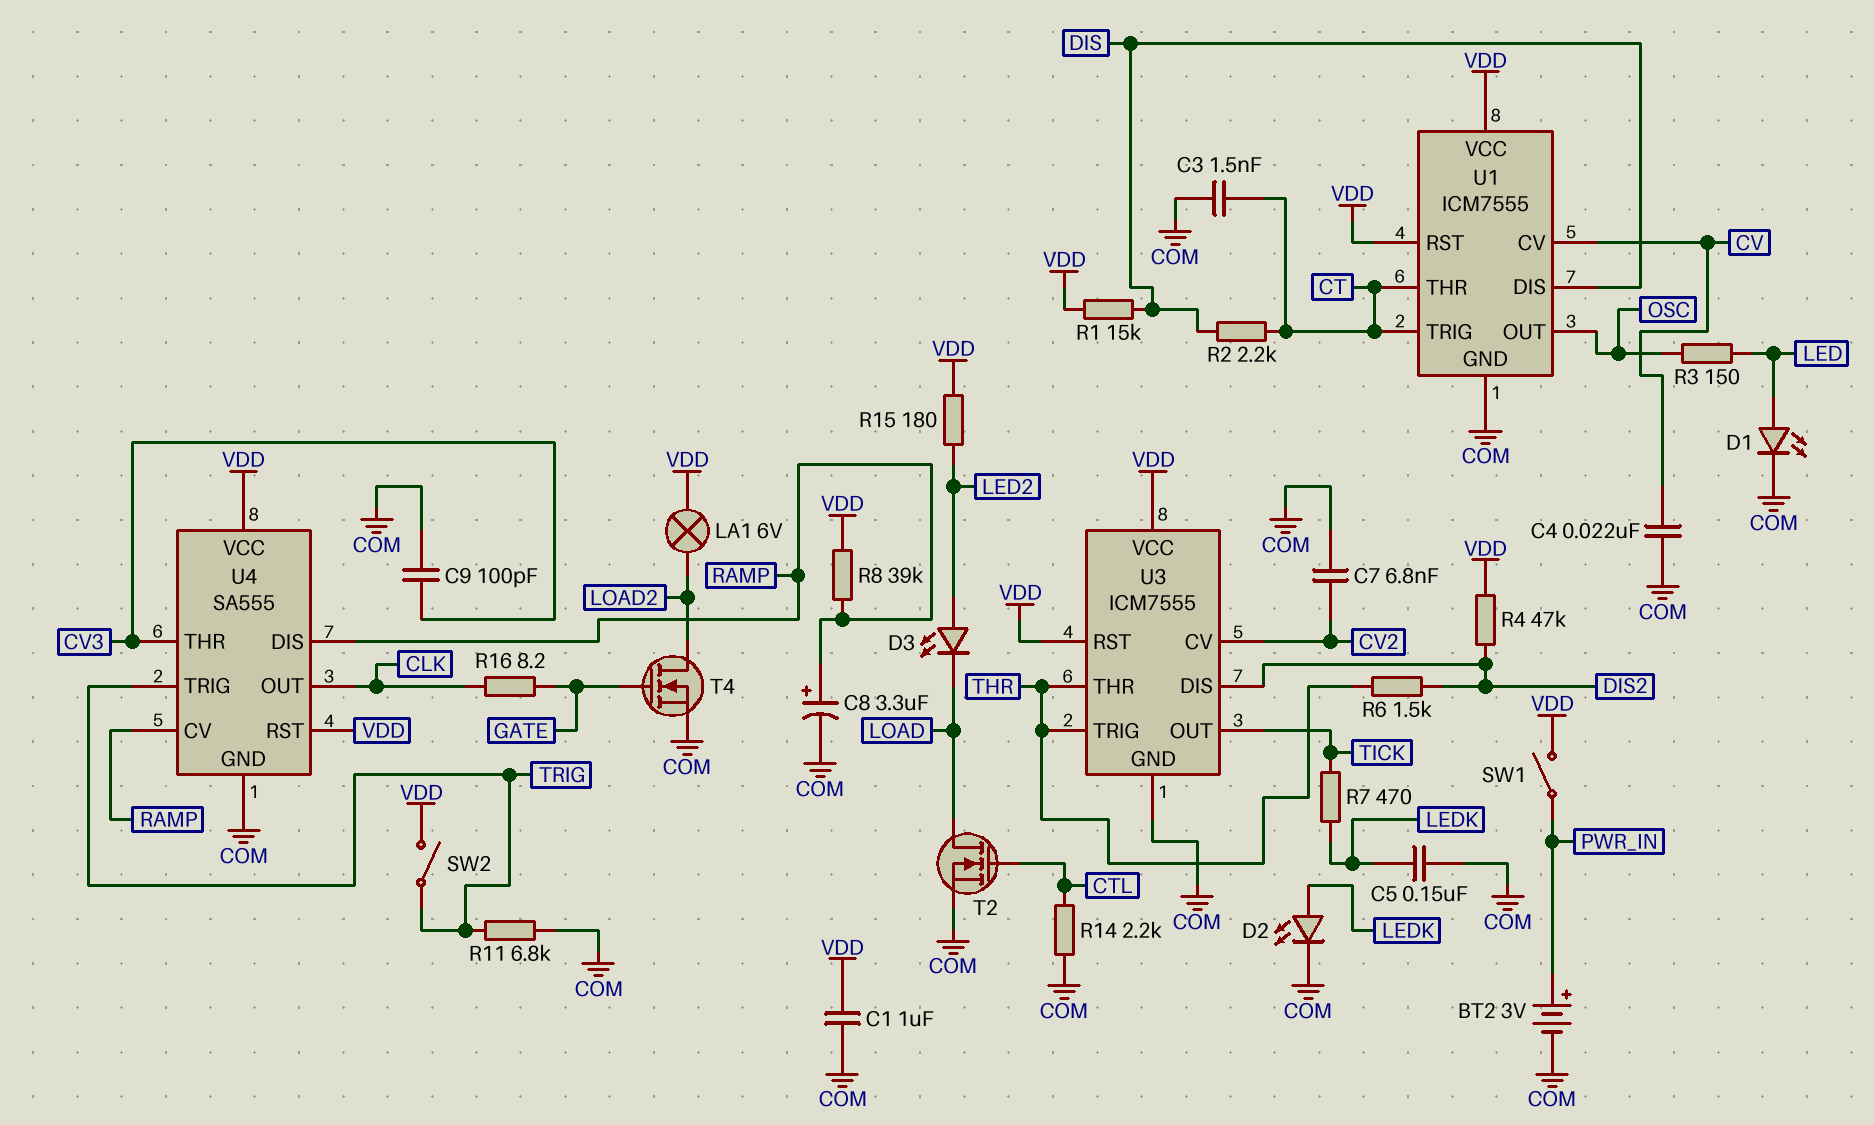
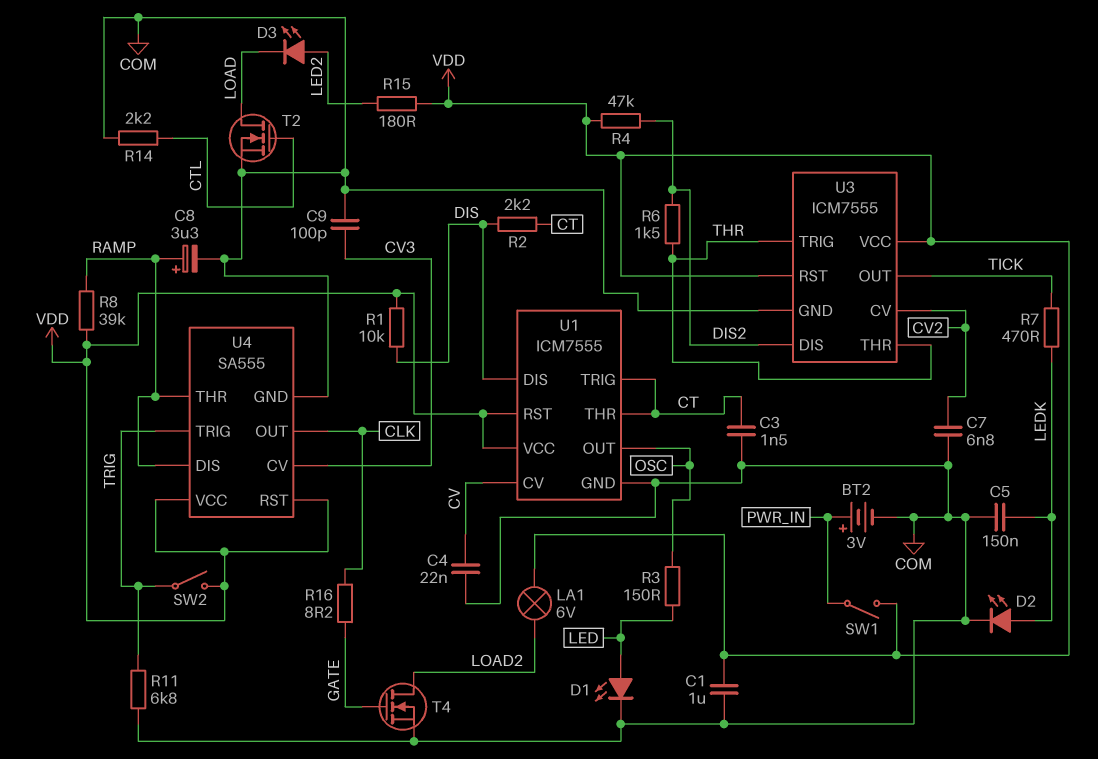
R1: 15k (DIS, VDD) -> 10k (DIS, VDD)
U4 pin CV: RAMP -> CV3
U4 pin THR: CV3 -> RAMP

